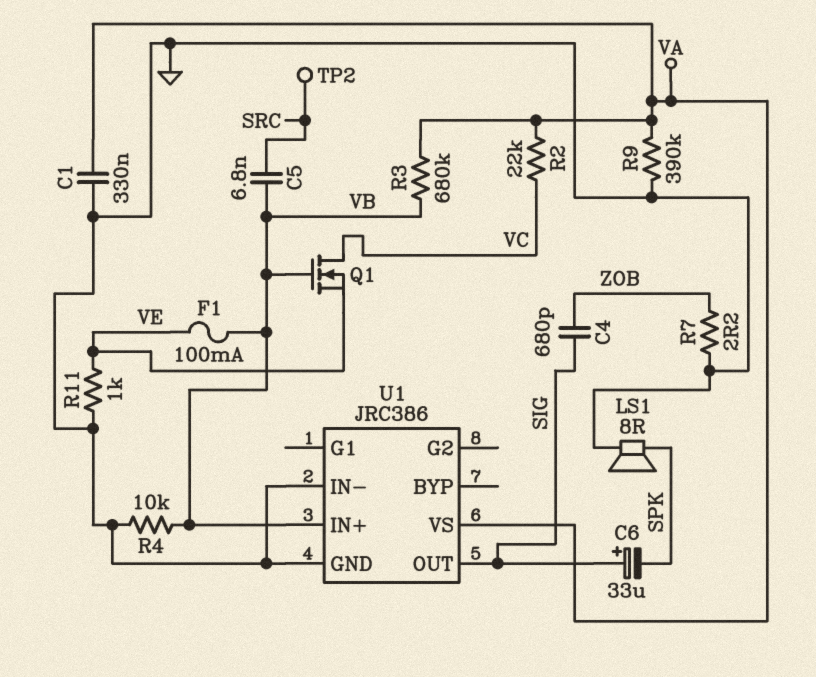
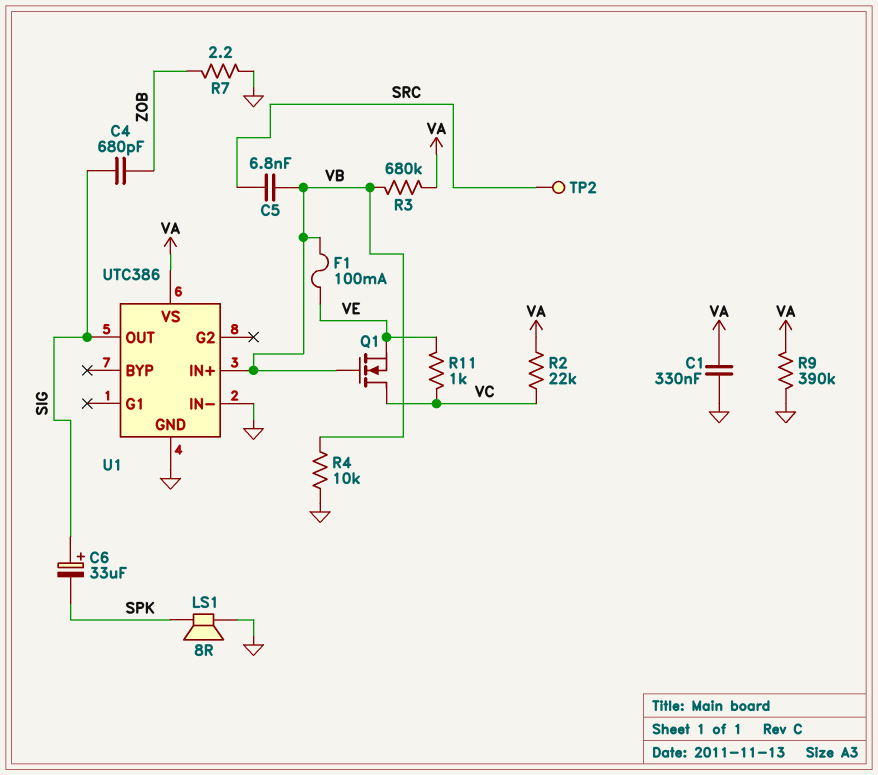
R11: 1k (GND, VE) -> 1k (VC, VE)
U1: JRC386 -> UTC386

